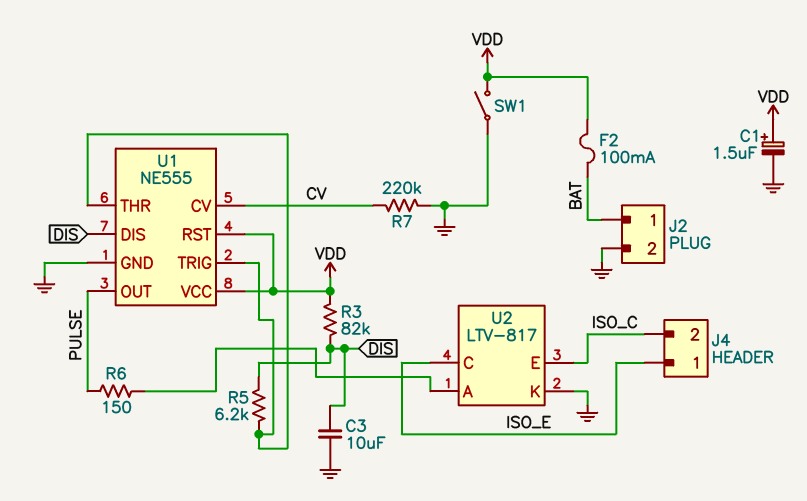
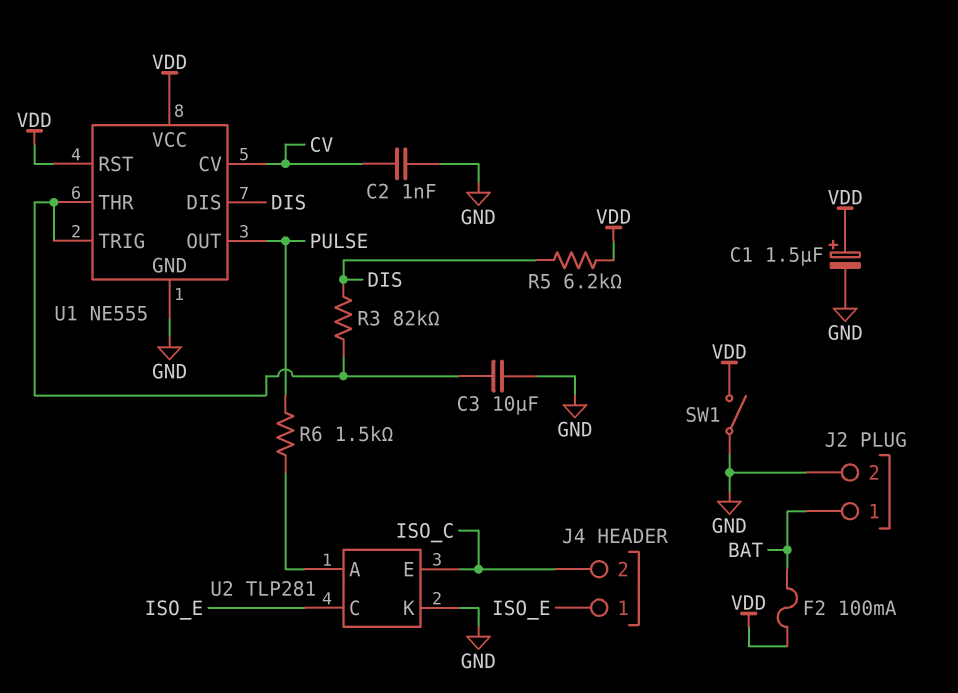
C2: none -> 1nF (CV, GND)
C3: 10uF (DIS, GND) -> 10uF (GND, U1/THR)
R3: 82k (DIS, VDD) -> 82k (DIS, U1/THR)
R5: 6.2k (DIS, U1/THR) -> 6.2k (DIS, VDD)
R6: 150 (PULSE, U2/A) -> 1.5k (PULSE, U2/A)
R7: 220k (CV, GND) -> none
U2: LTV-817 -> TLP281

